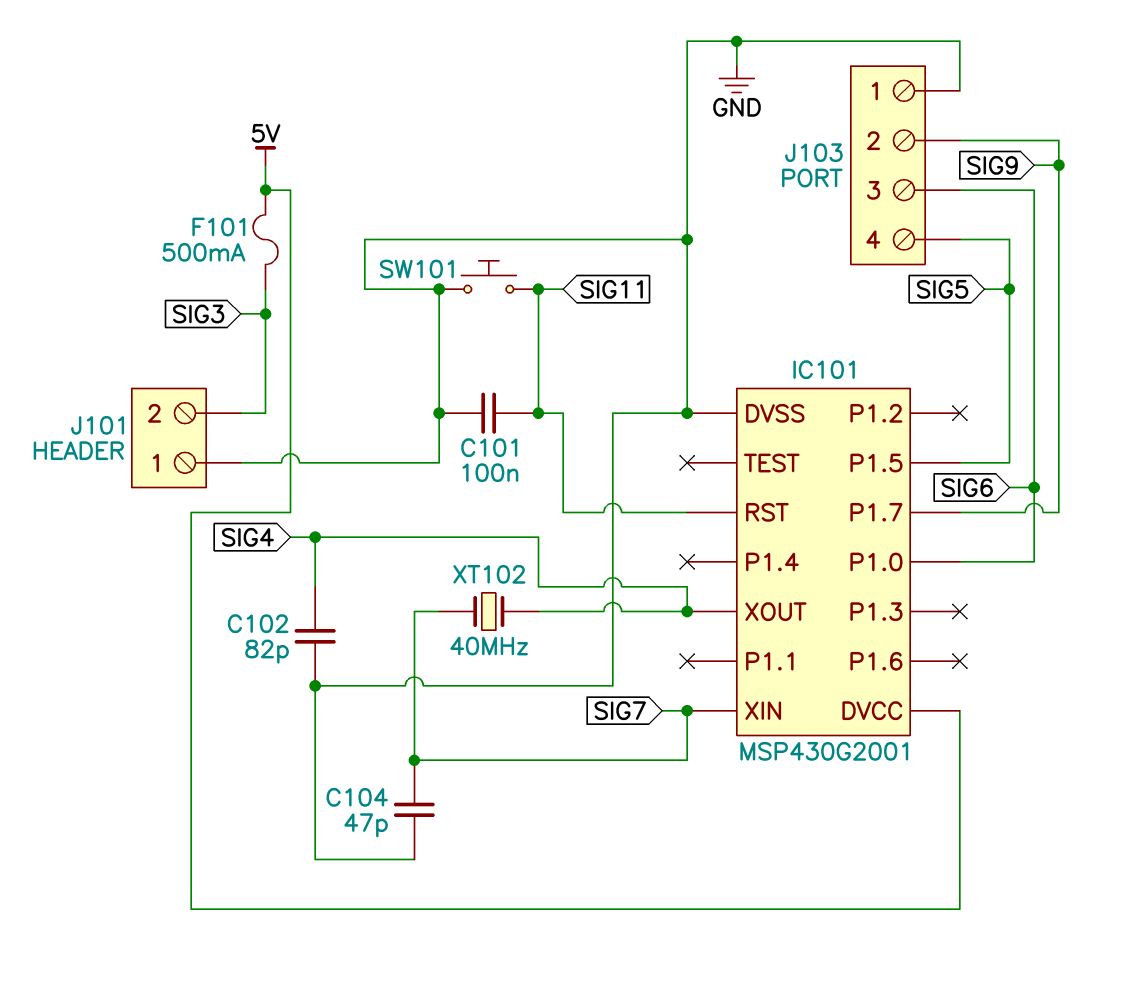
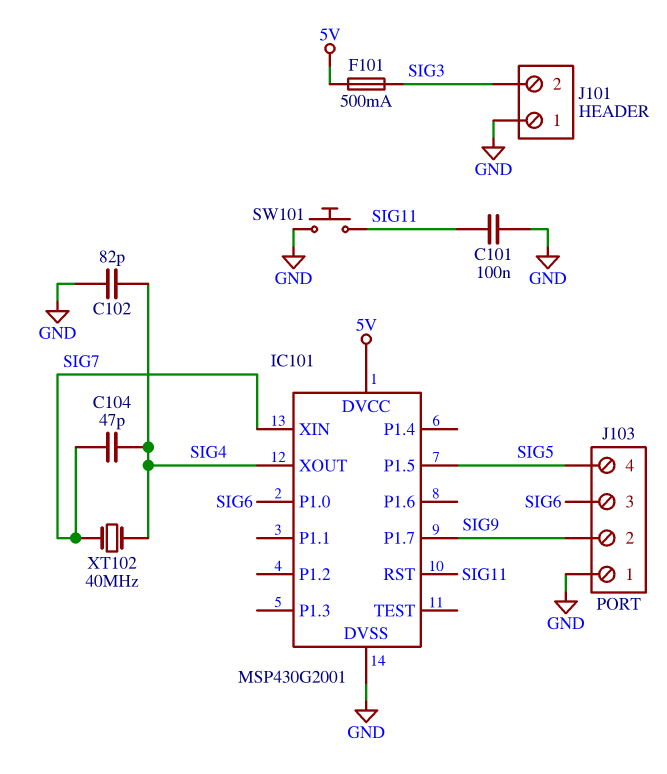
C104: 47pF (GND, SIG7) -> 47pF (SIG4, SIG7)

